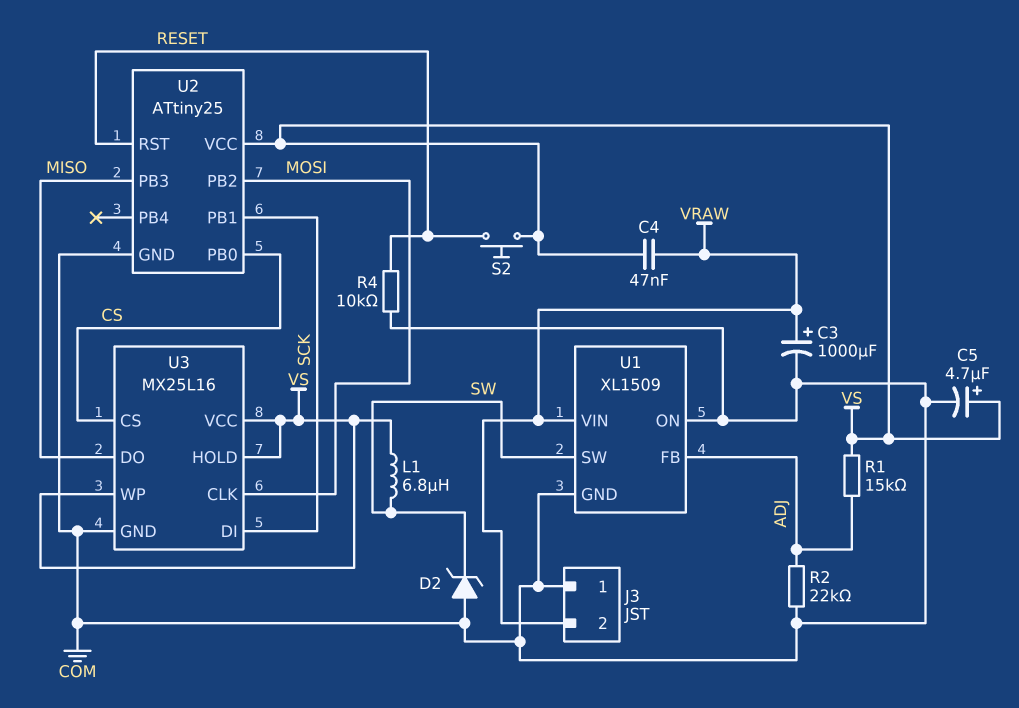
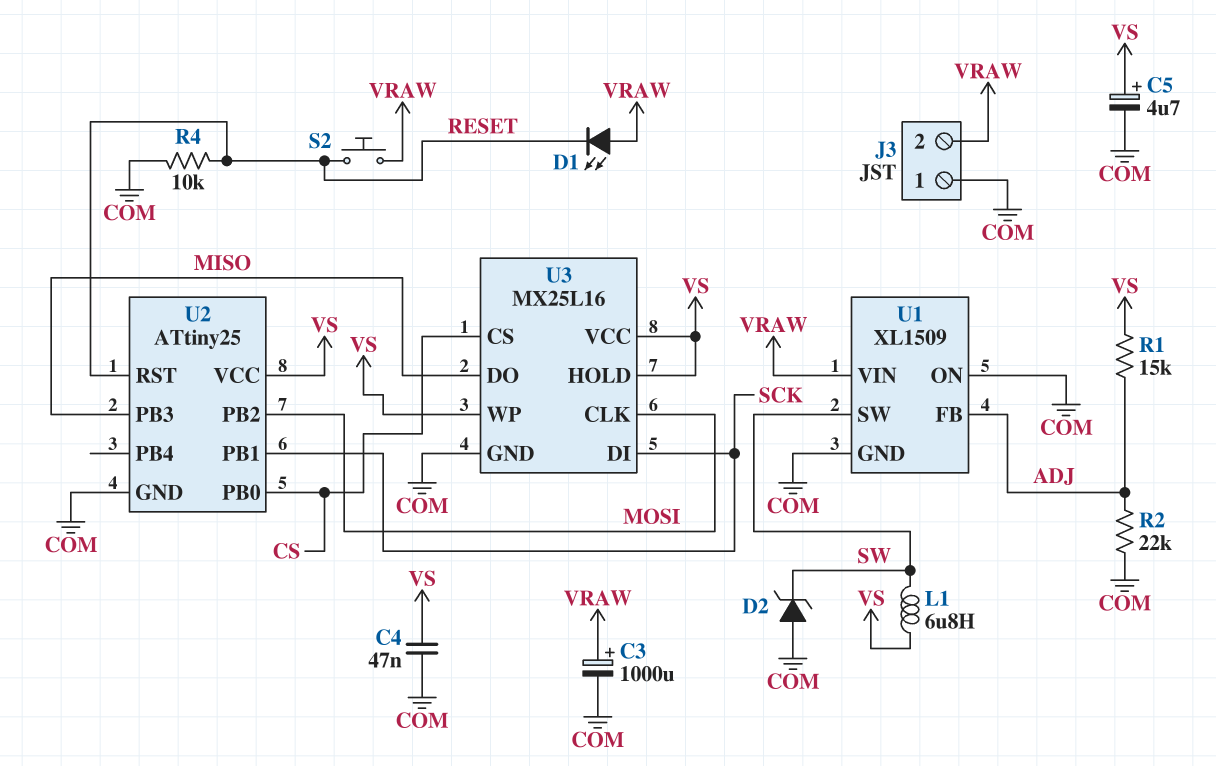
C4: 47nF (VRAW, VS) -> 47nF (COM, VS)
D1: none -> LED (A VRAW, K RESET)
S2: button (RESET, VS) -> button (RESET, VRAW)

